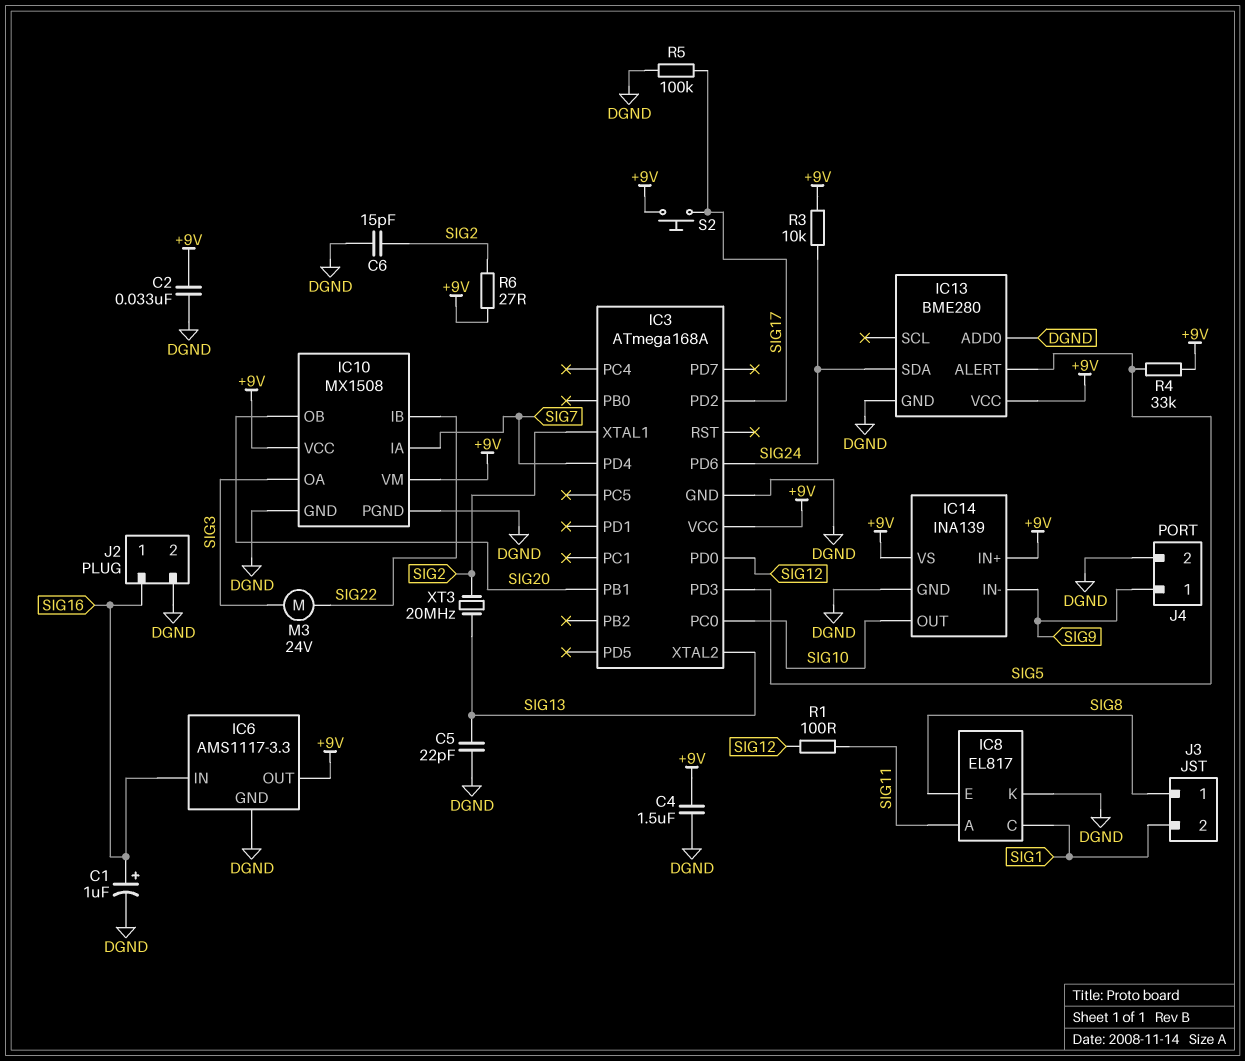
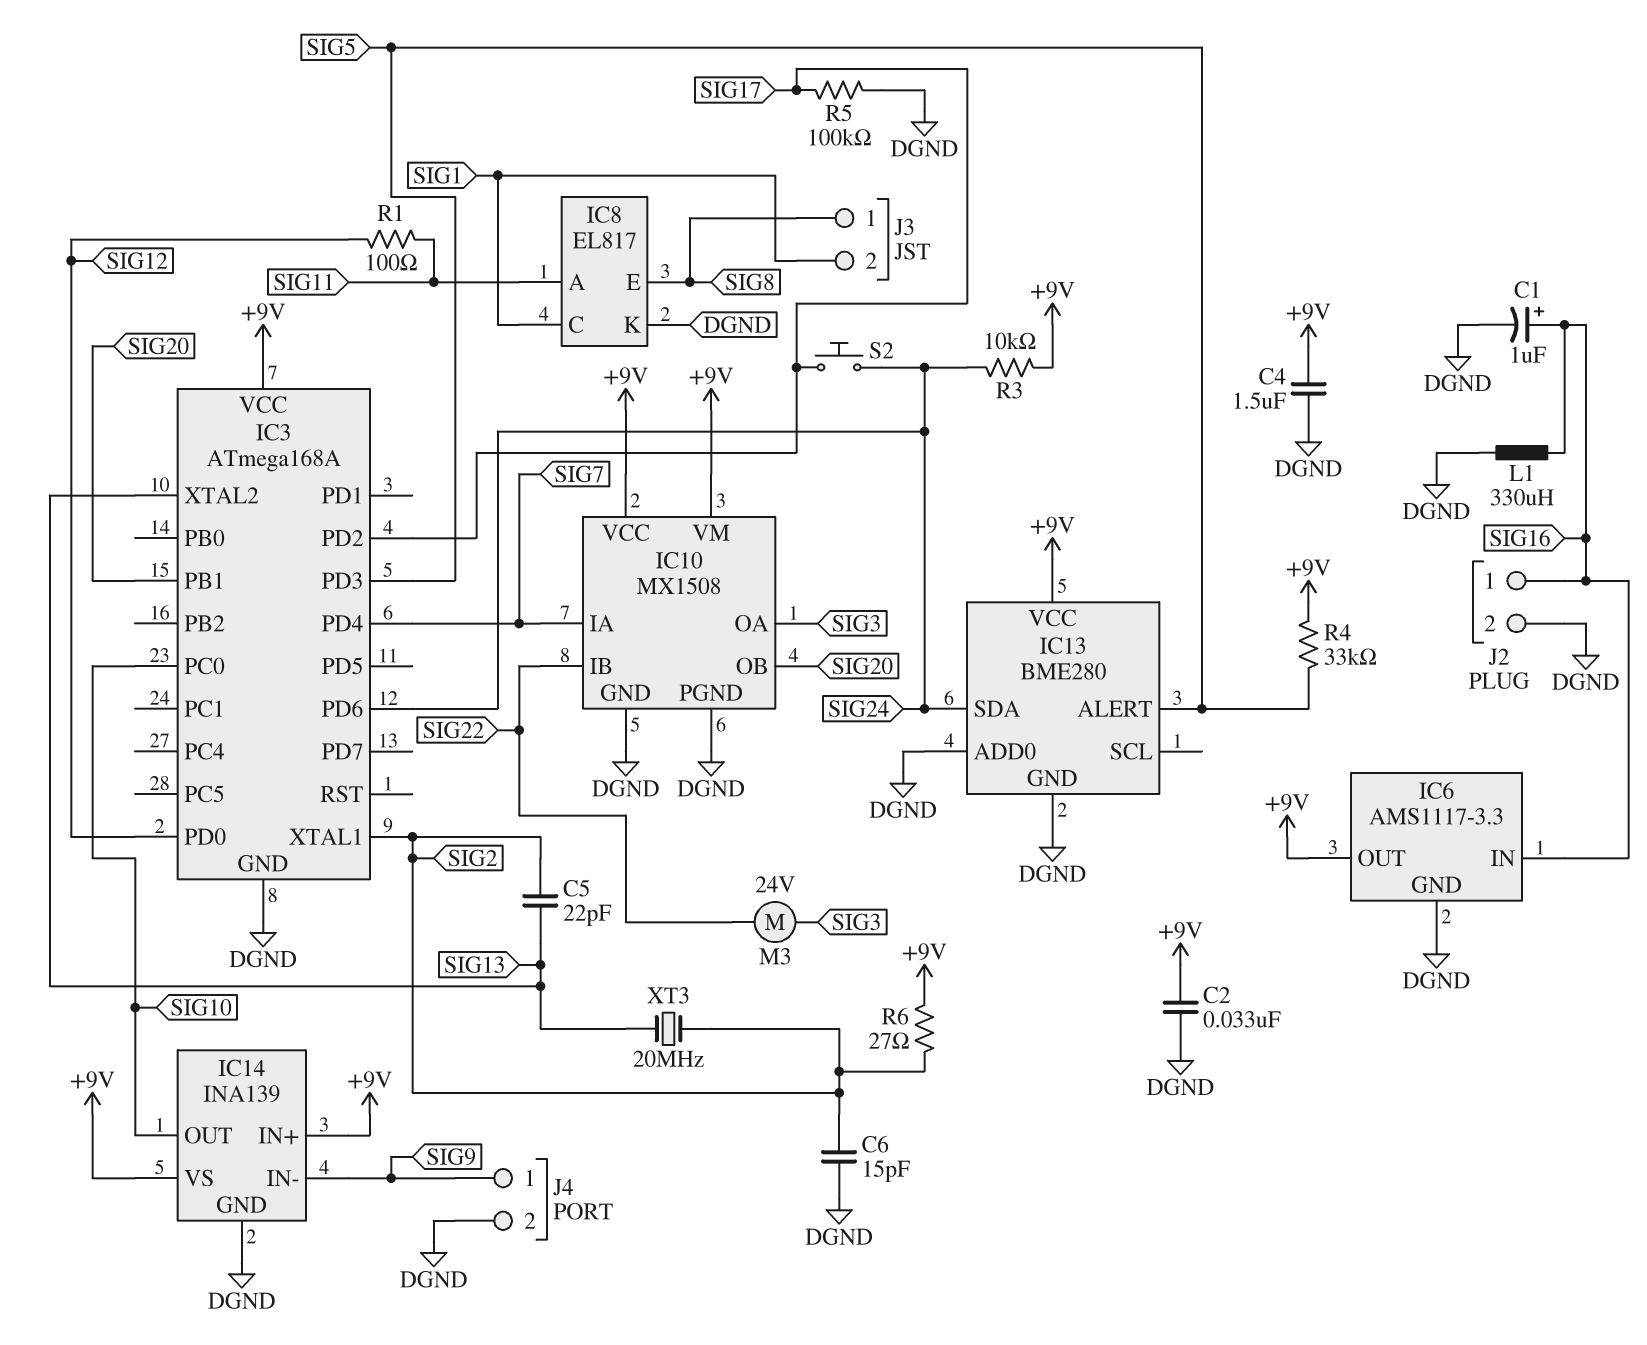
C5: 22pF (DGND, SIG13) -> 22pF (SIG2, SIG13)
L1: none -> 330uH (DGND, SIG16)
S2: button (+9V, SIG17) -> button (SIG17, SIG24)

